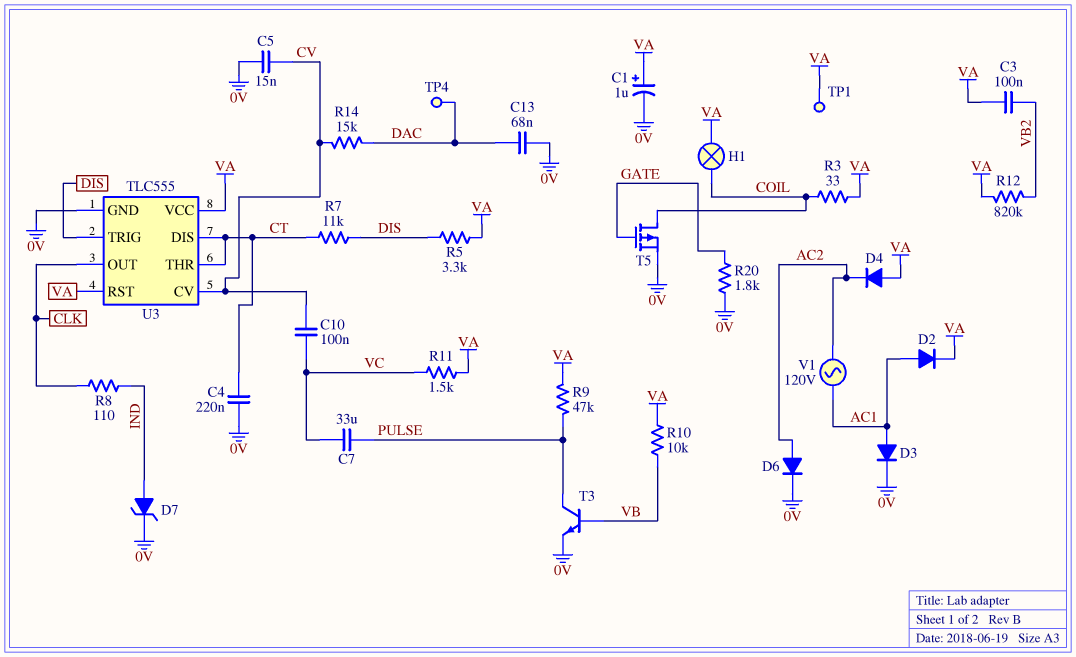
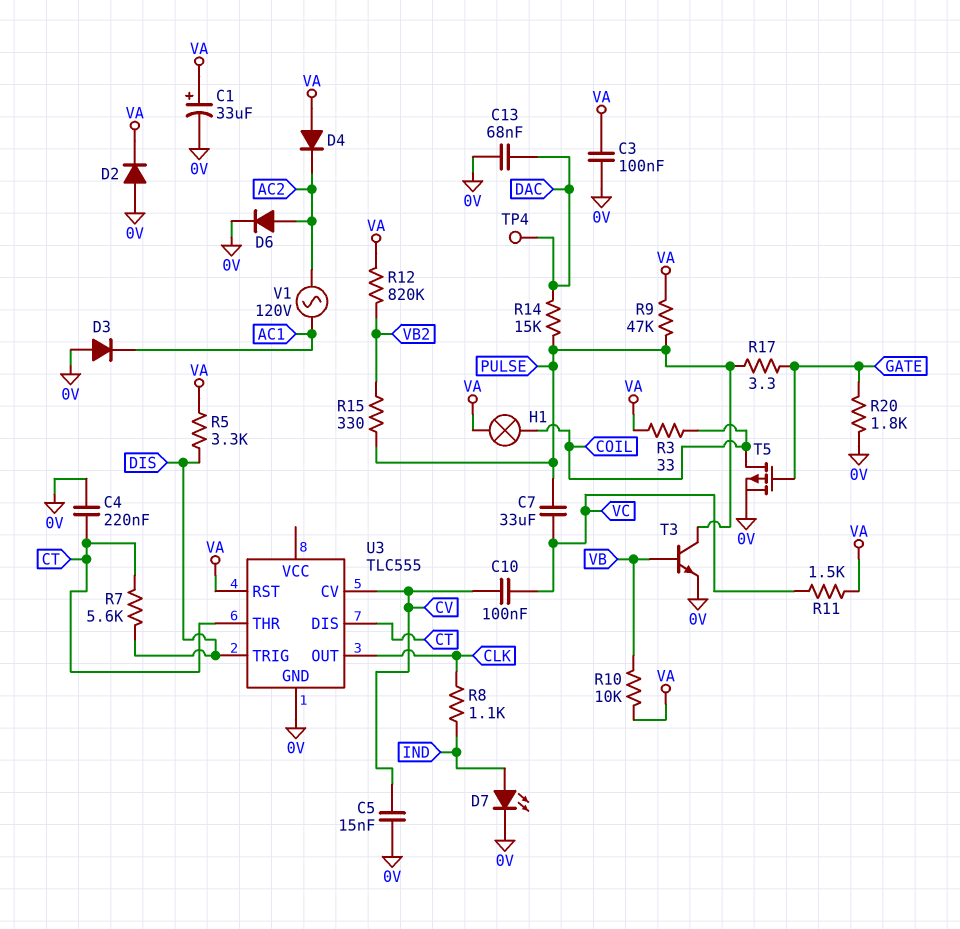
C1: 1uF (plus VA, minus 0V) -> 33uF (plus VA, minus 0V)
C3: 100nF (VA, VB2) -> 100nF (0V, VA)
D2: diode (A AC1, K VA) -> diode (A 0V, K VA)
D3: diode (A AC1, K 0V) -> diode (A 0V, K AC1)
D7: zener (A IND, K 0V) -> LED (A IND, K 0V)
R7: 11k (CT, DIS) -> 5.6k (CT, DIS)
R8: 110 (CLK, IND) -> 1.1k (CLK, IND)
R14: 15k (CV, DAC) -> 15k (DAC, PULSE)
R15: none -> 330 (PULSE, VB2)
R17: none -> 3.3 (GATE, PULSE)
TP1: test point (VA) -> none
U3 pin VCC: VA -> none

